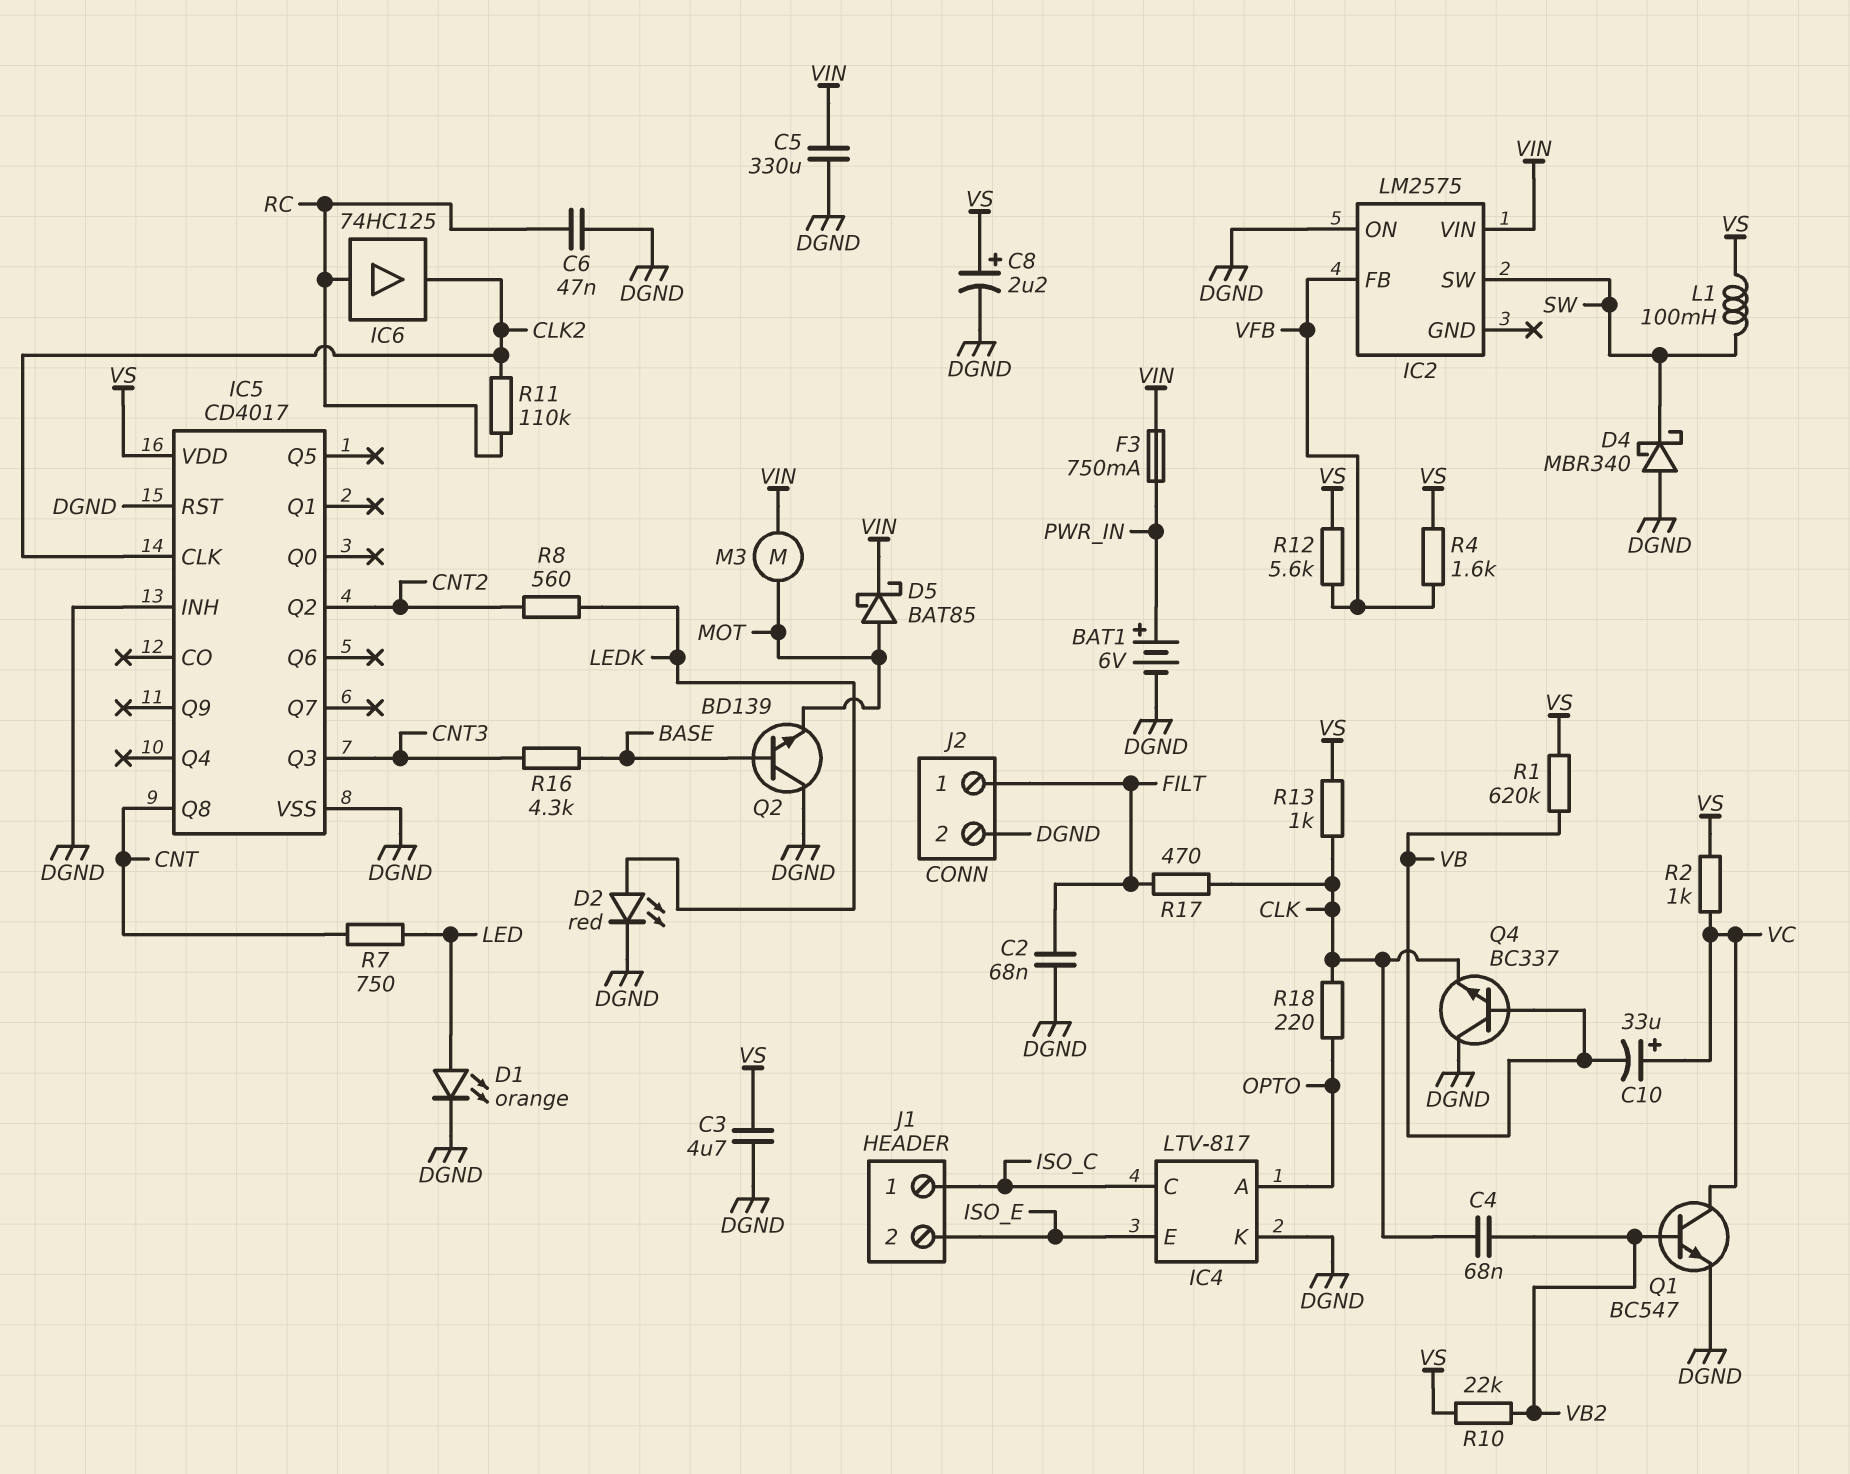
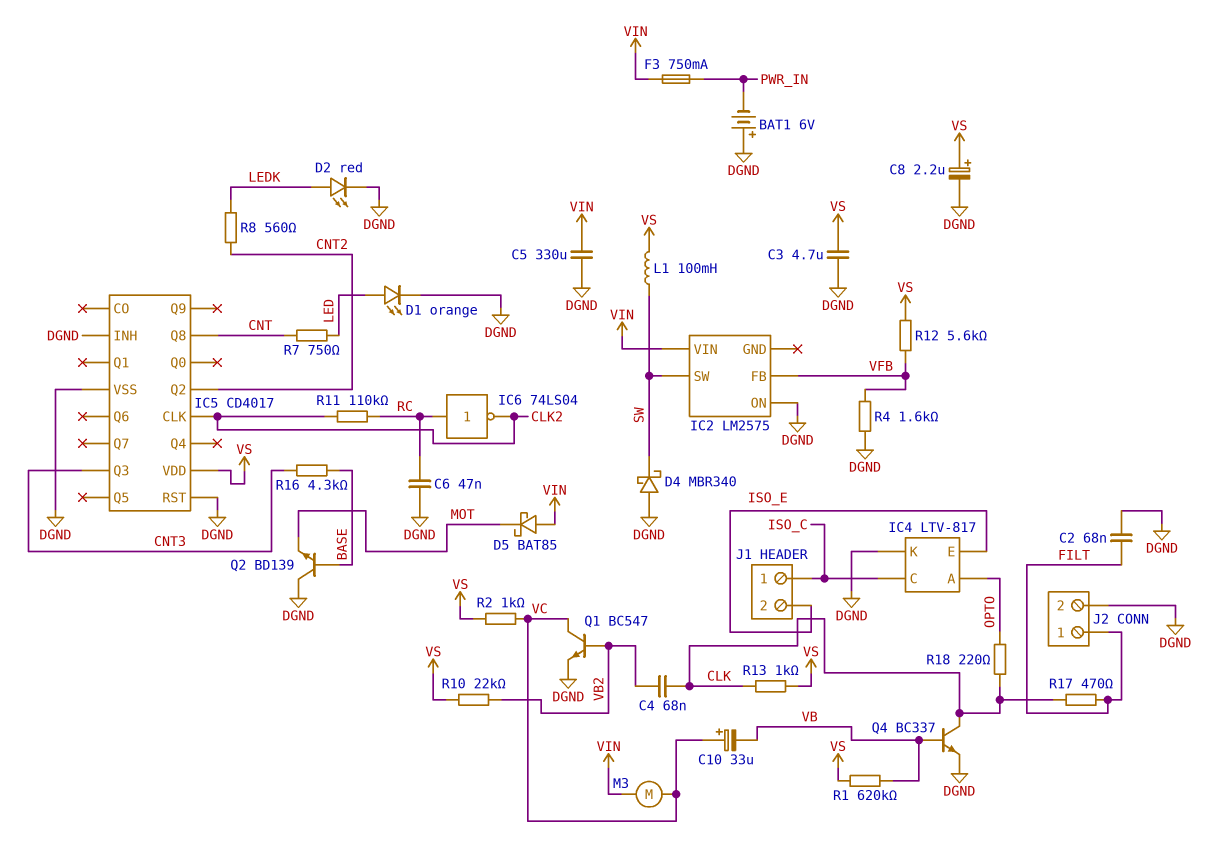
BAT1: 6V (plus PWR_IN, minus DGND) -> 6V (plus DGND, minus PWR_IN)
D5: schottky BAT85 (A MOT, K VIN) -> schottky BAT85 (A VIN, K MOT)
IC6: buffer 74HC125 (in RC, out CLK2) -> NOT 74LS04 (in RC, out CLK2)
M3: motor (MOT, VIN) -> motor (VC, VIN)
Q4: NPN BC337 (B VB, C DGND, E CLK) -> NPN BC337 (B VB, C CLK, E DGND)
R4: 1.6k (VFB, VS) -> 1.6k (DGND, VFB)

